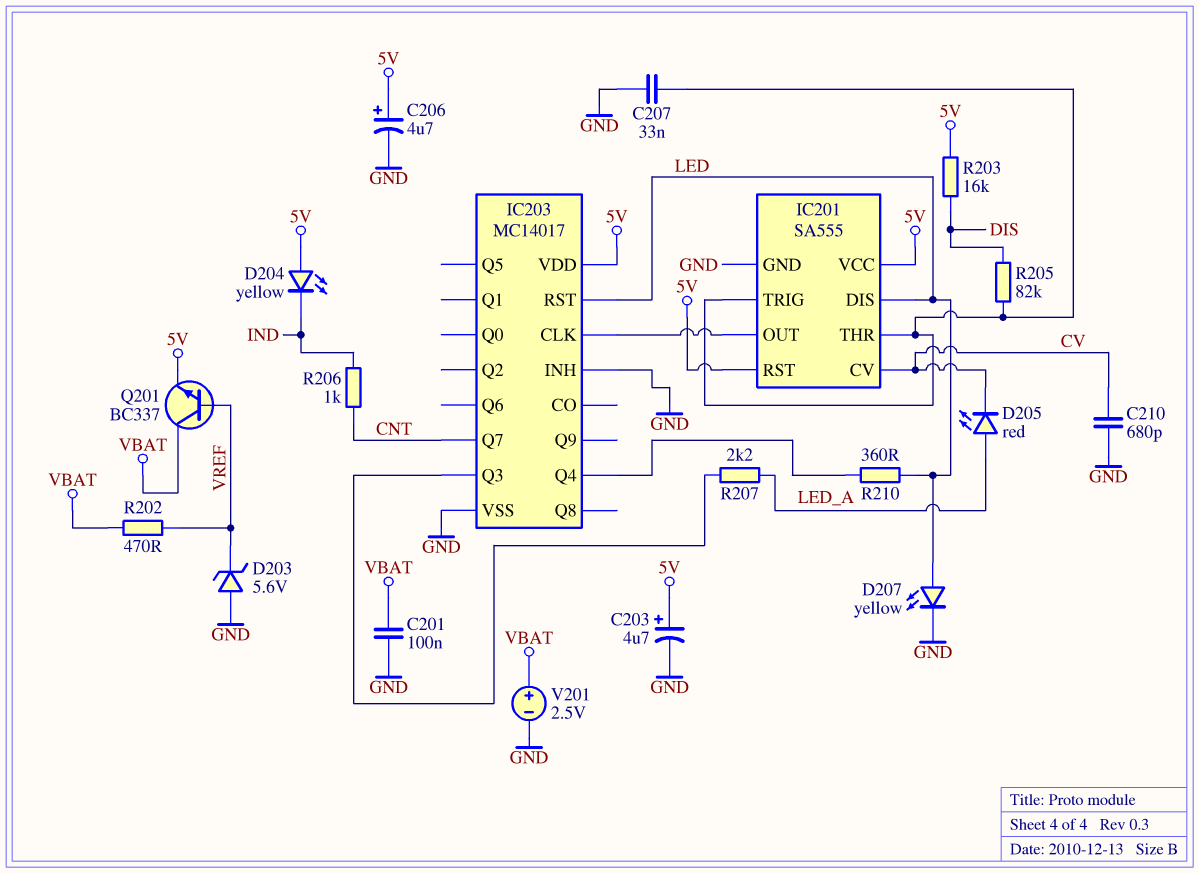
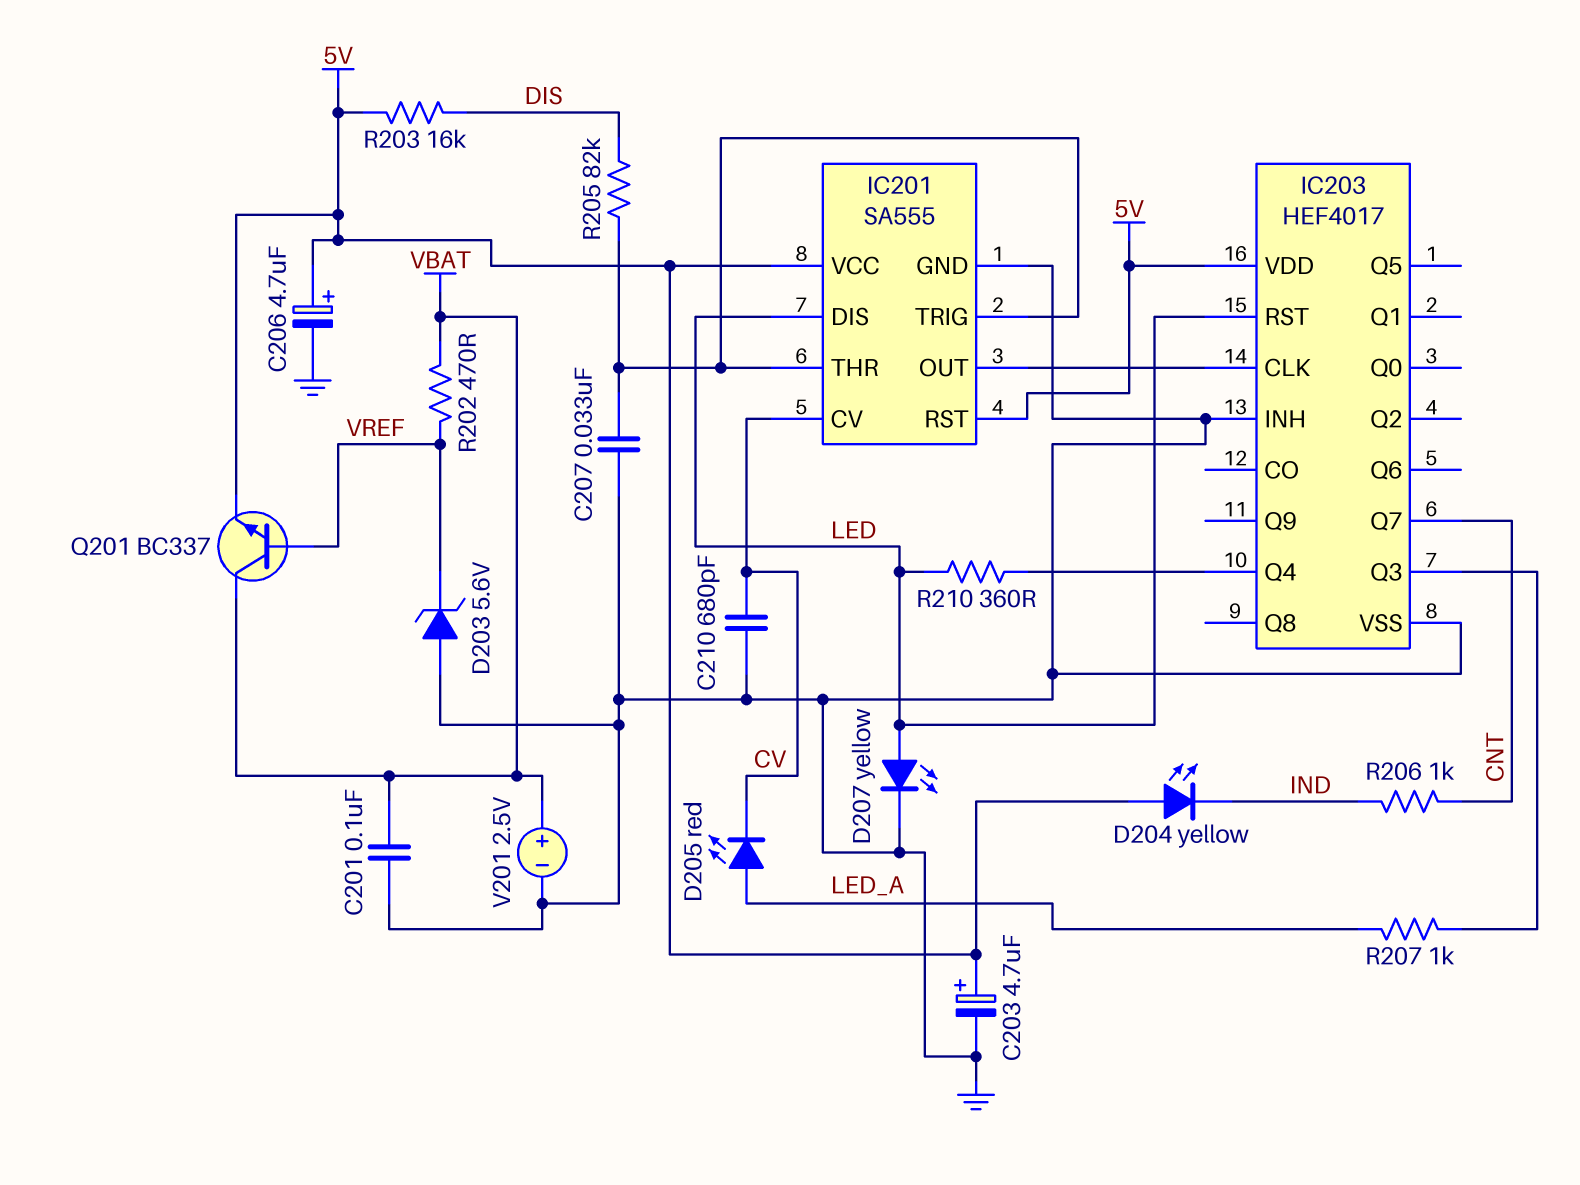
IC203: MC14017 -> HEF4017
R207: 2.2k (IC203/Q3, LED_A) -> 1k (IC203/Q3, LED_A)

